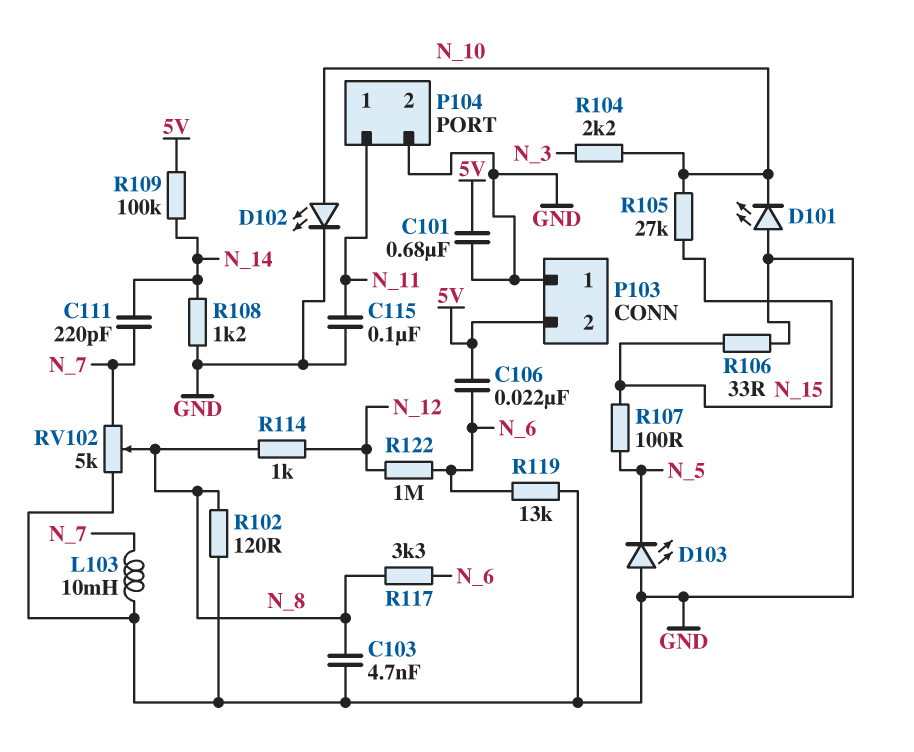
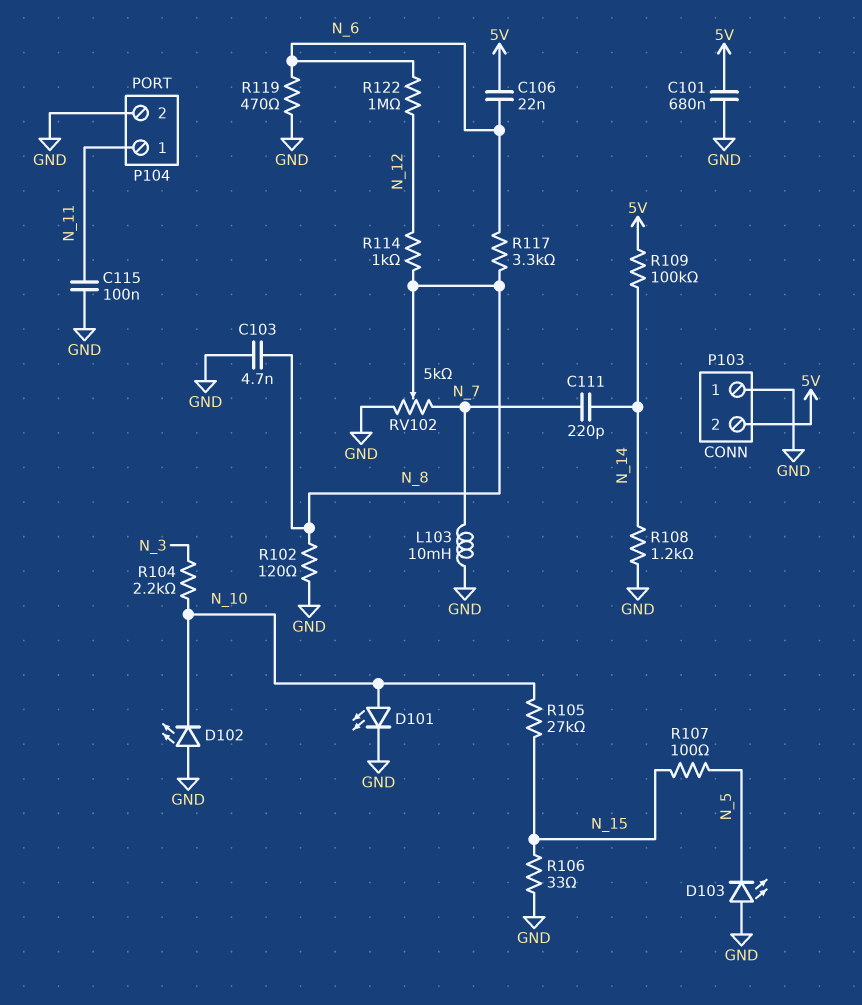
D101: LED (A GND, K N_10) -> LED (A N_10, K GND)
D102: LED (A N_10, K GND) -> LED (A GND, K N_10)
R119: 13k (GND, N_6) -> 470 (GND, N_6)

